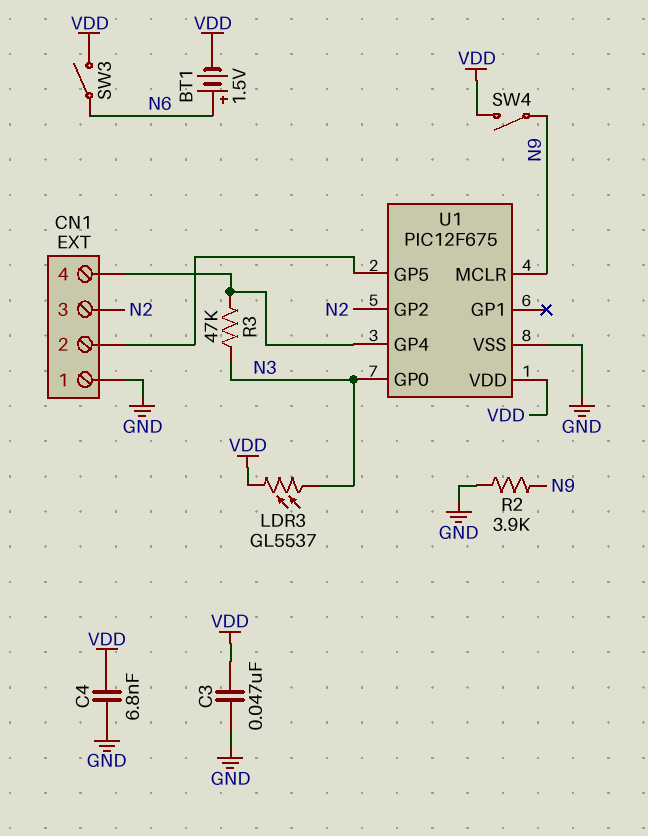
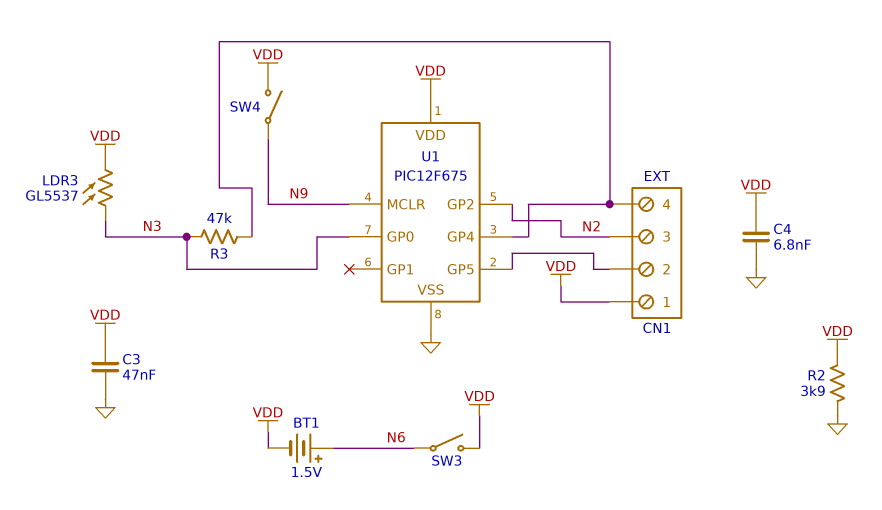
CN1 pin 1: GND -> VDD
R2: 3.9k (GND, N9) -> 3.9k (GND, VDD)

